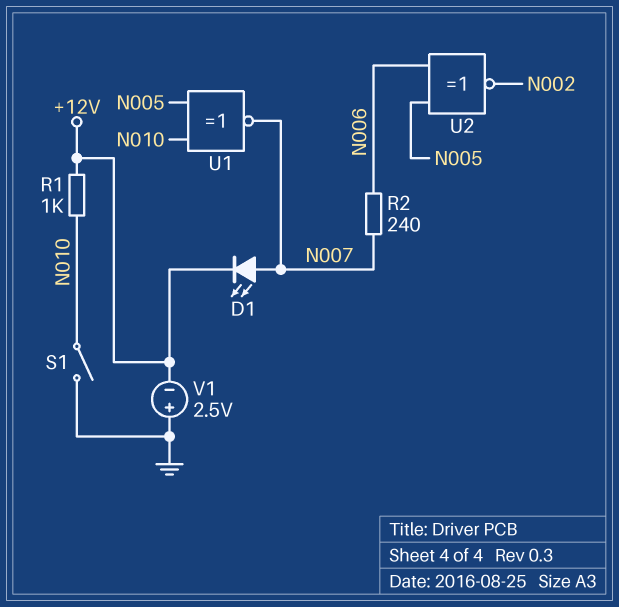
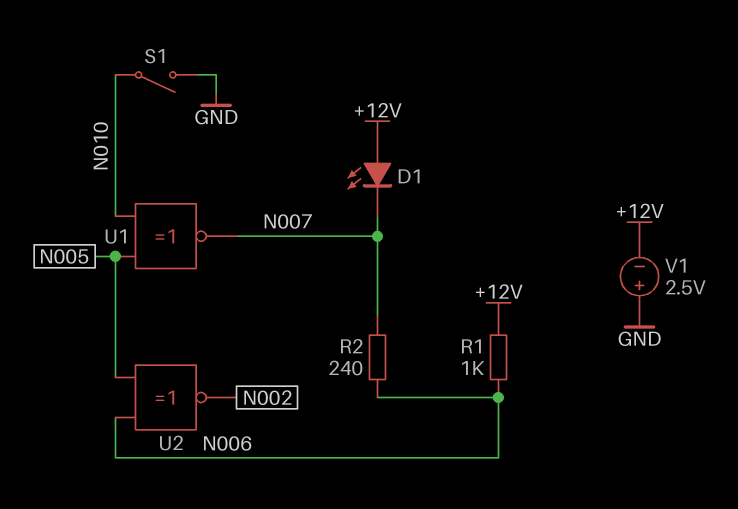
D1: LED (A N007, K +12V) -> LED (A +12V, K N007)
R1: 1k (+12V, N010) -> 1k (+12V, N006)

